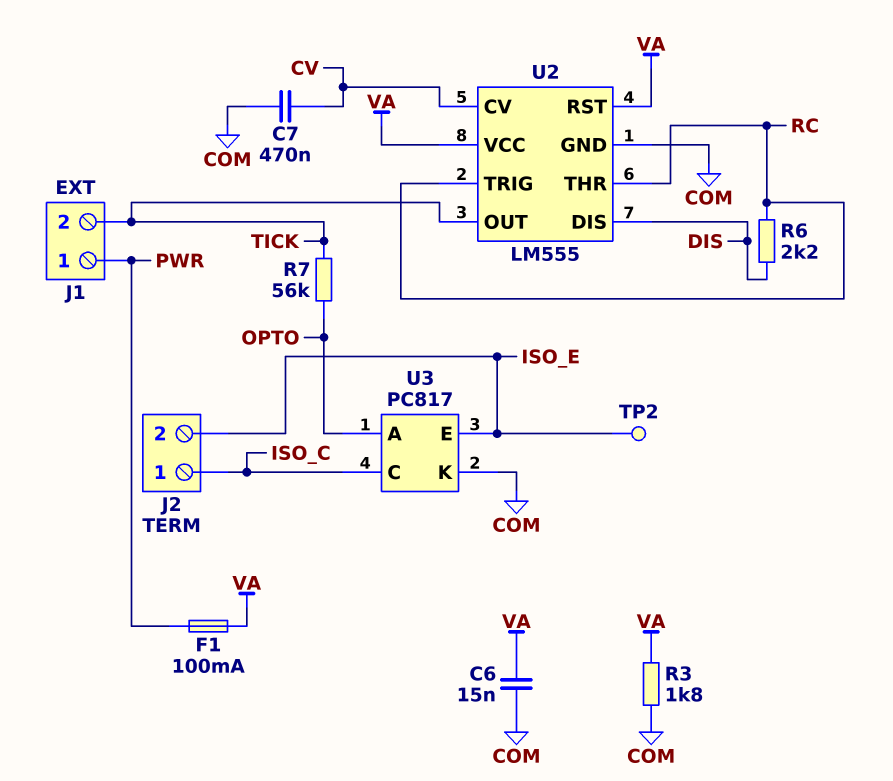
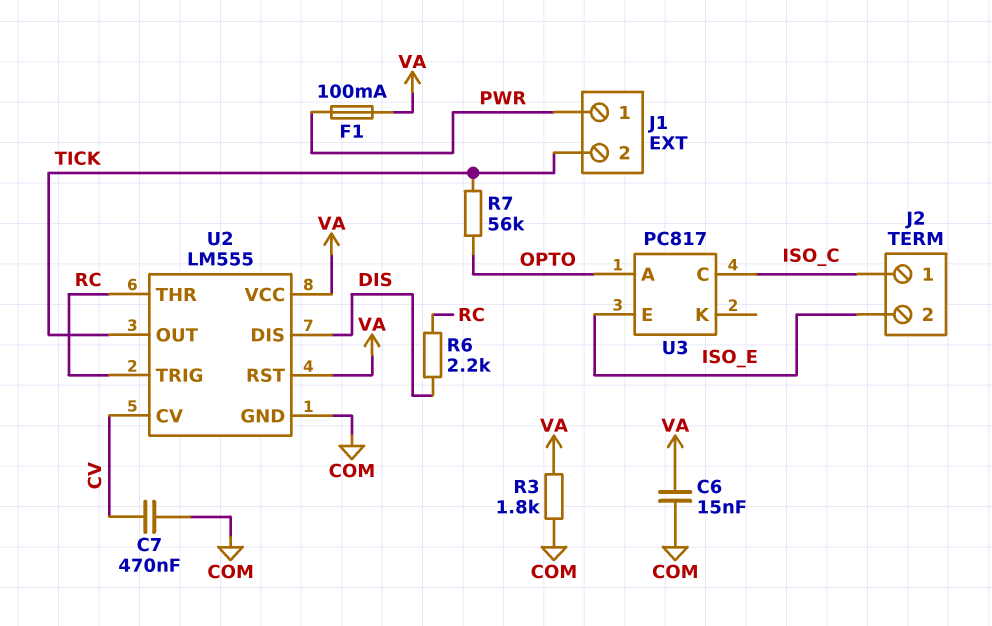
TP2: test point (ISO_E) -> none
U3 pin K: COM -> none

